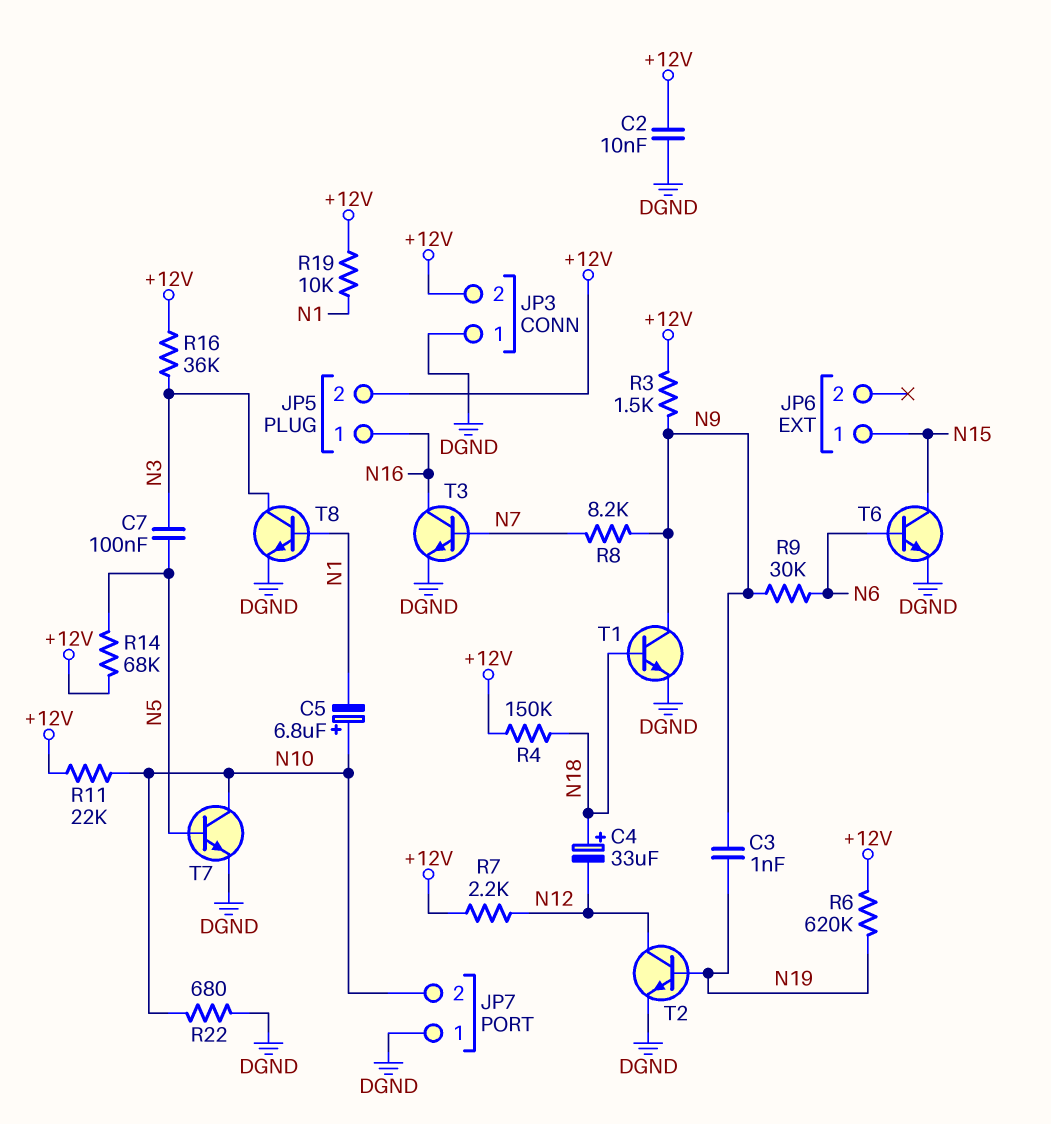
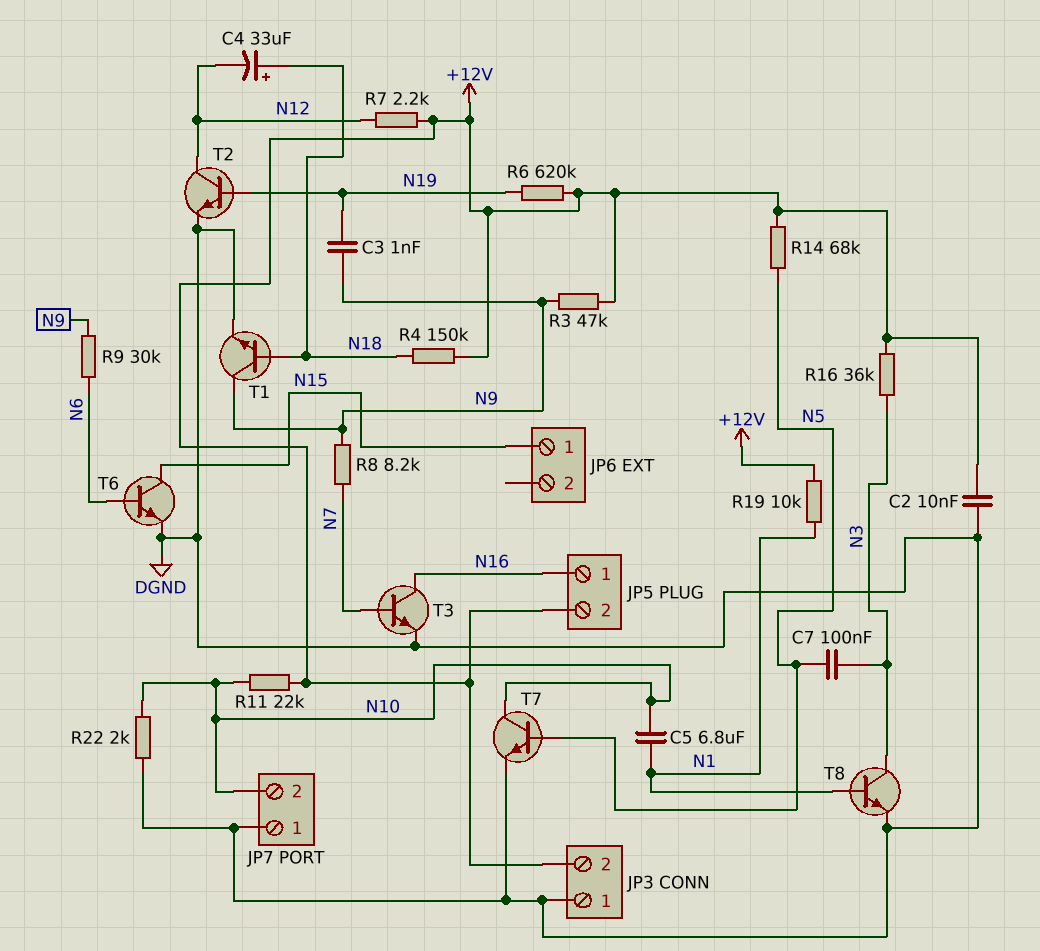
C5: 6.8uF (plus N10, minus N1) -> 6.8uF (N1, N10)
R3: 1.5k (+12V, N9) -> 47k (+12V, N9)
R22: 680 (DGND, N10) -> 2k (DGND, N10)

